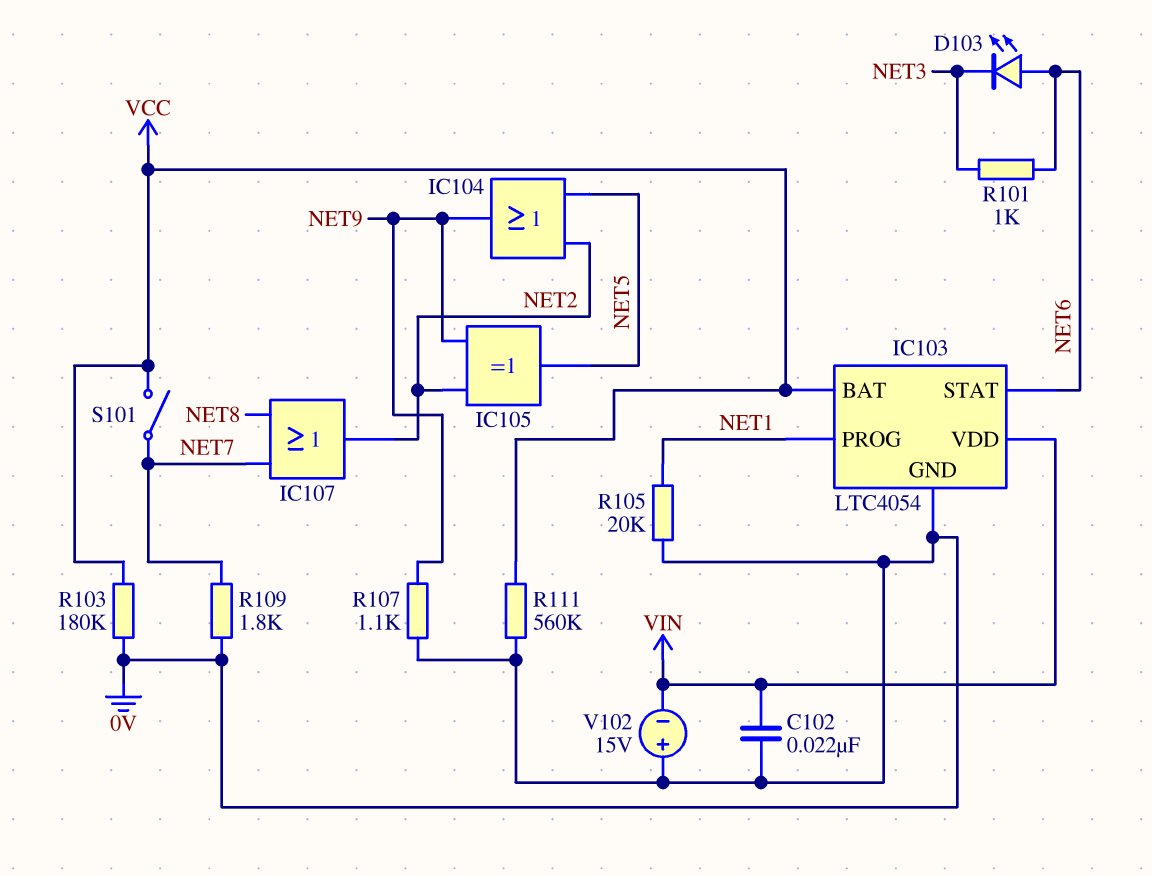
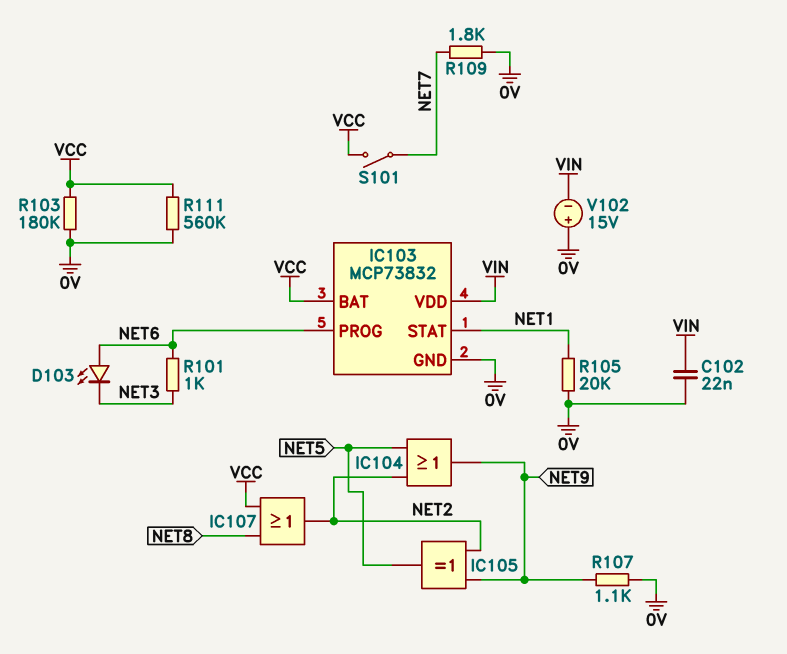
IC103: LTC4054 -> MCP73832
IC103 pin PROG: NET1 -> NET6
IC103 pin STAT: NET6 -> NET1
IC107: OR (in NET7, in NET8, out NET2) -> OR (in NET8, in VCC, out NET2)

